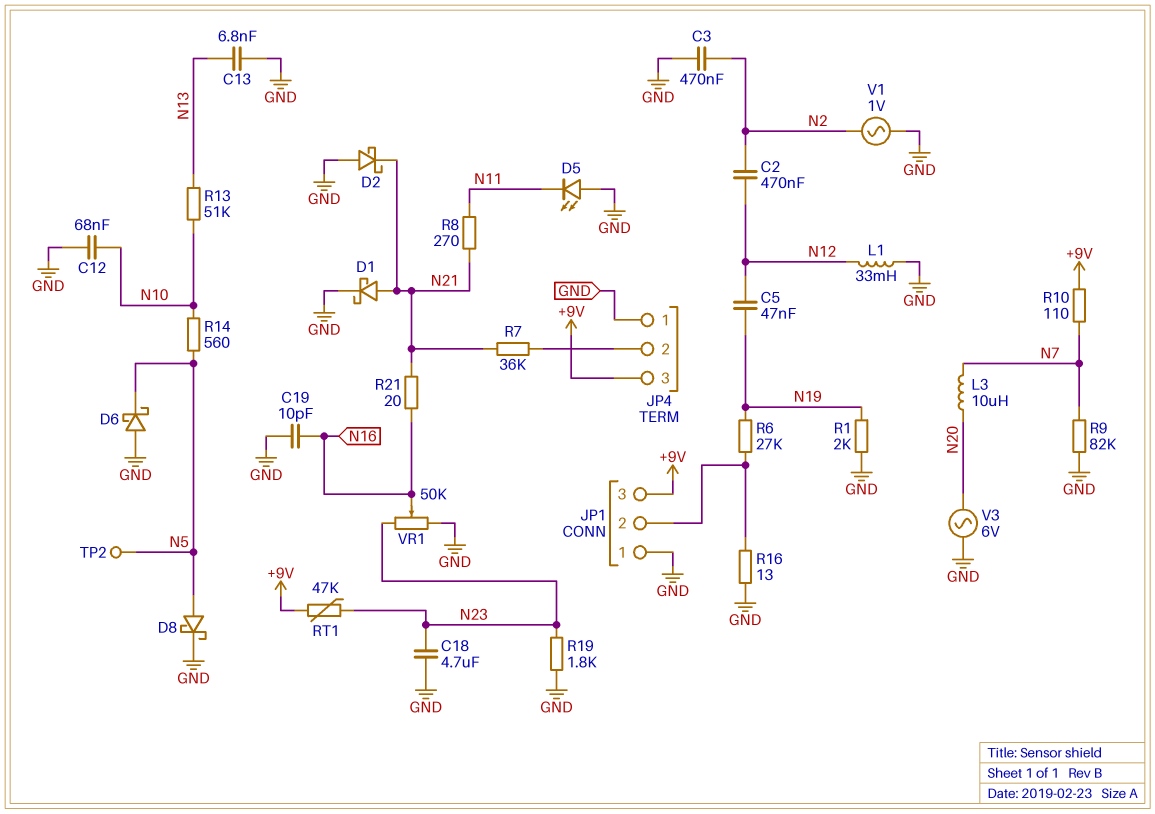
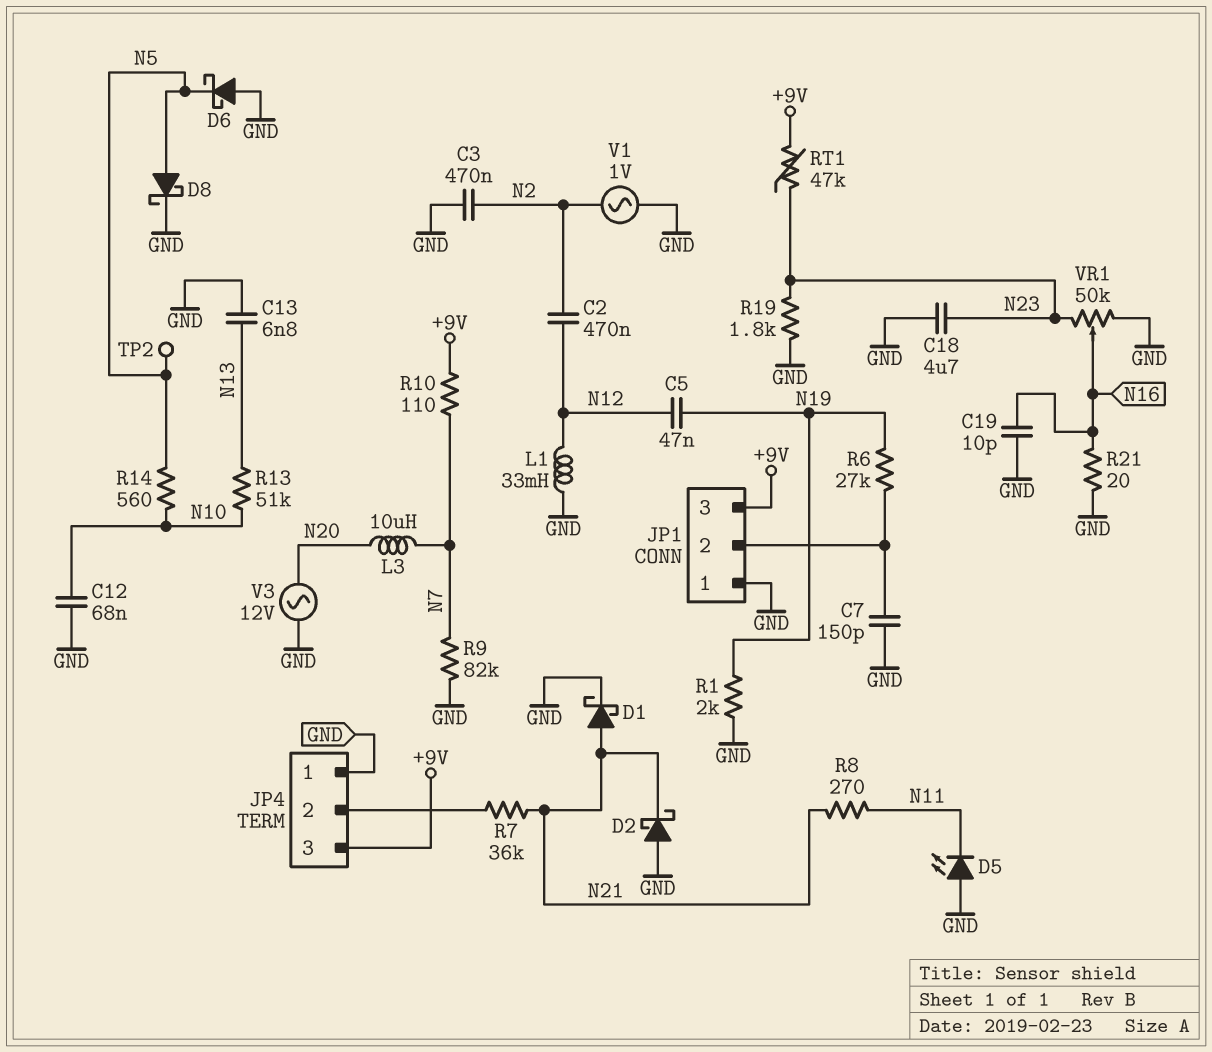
C7: none -> 150pF (GND, JP1/2)
R16: 13 (GND, JP1/2) -> none
R21: 20 (N16, N21) -> 20 (GND, N16)
V3: AC 6V (GND, N20) -> AC 12V (GND, N20)

